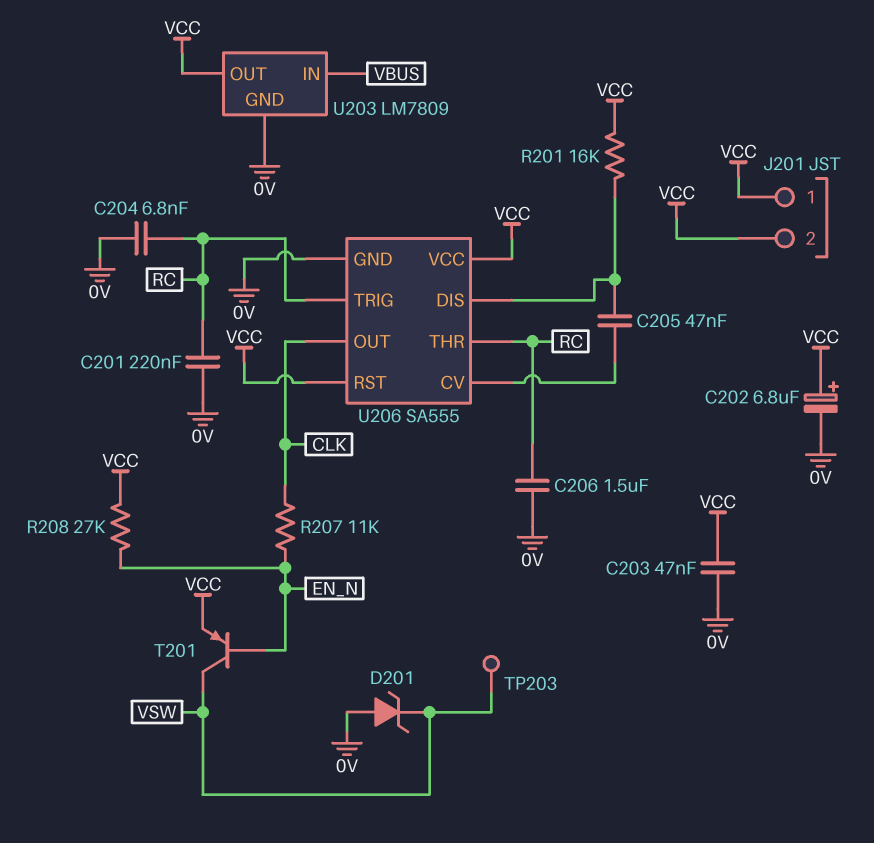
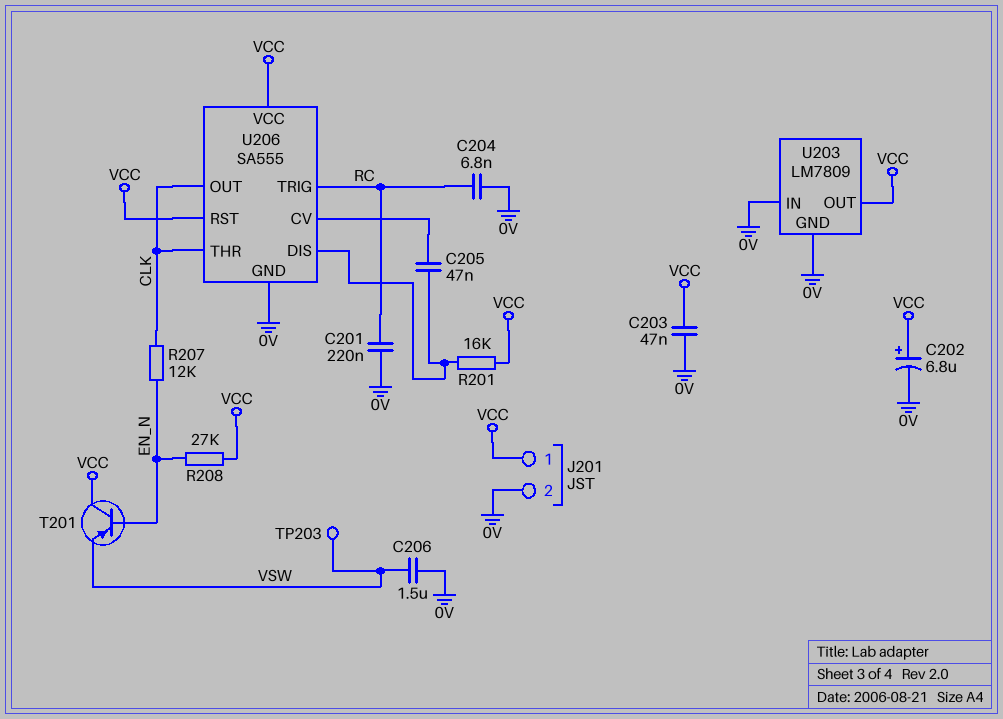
C206: 1.5uF (0V, RC) -> 1.5uF (0V, VSW)
D201: zener (A 0V, K VSW) -> none
J201 pin 2: VCC -> 0V
R207: 11k (CLK, EN_N) -> 12k (CLK, EN_N)
T201: PNP (B EN_N, C VSW, E VCC) -> PNP (B EN_N, C VCC, E VSW)
U203 pin IN: VBUS -> 0V
U206 pin THR: RC -> CLK

